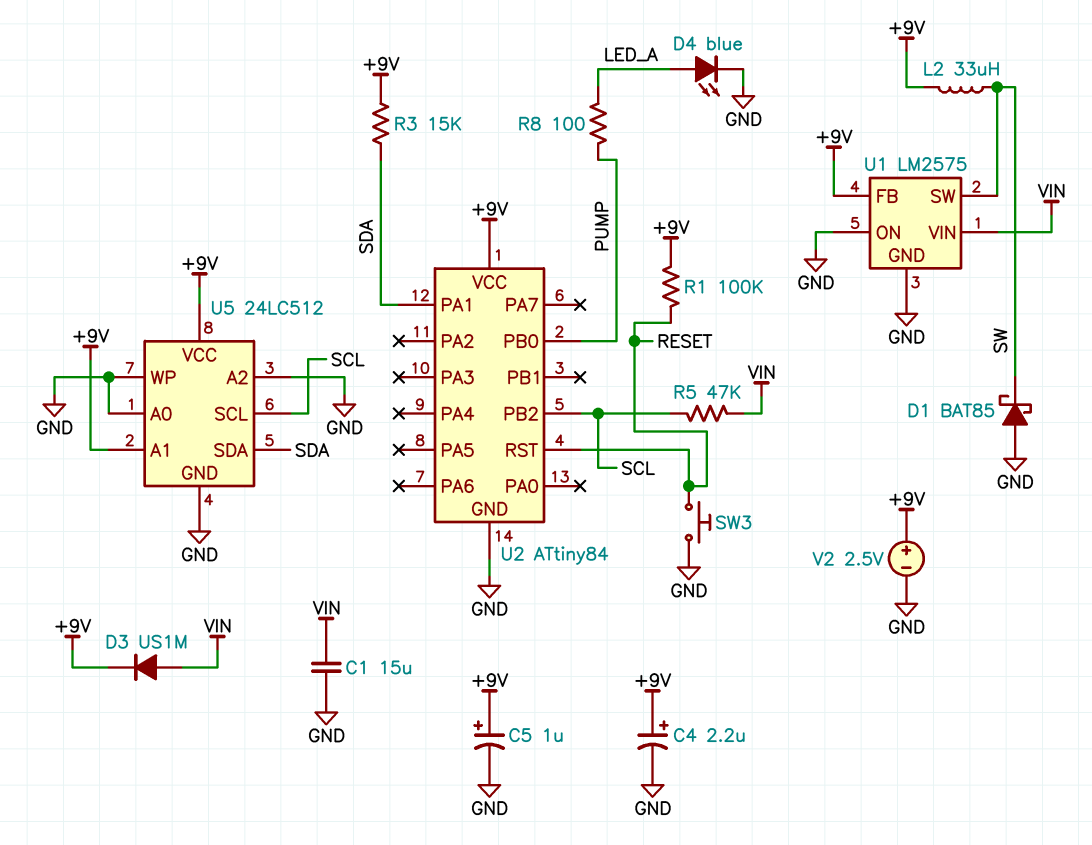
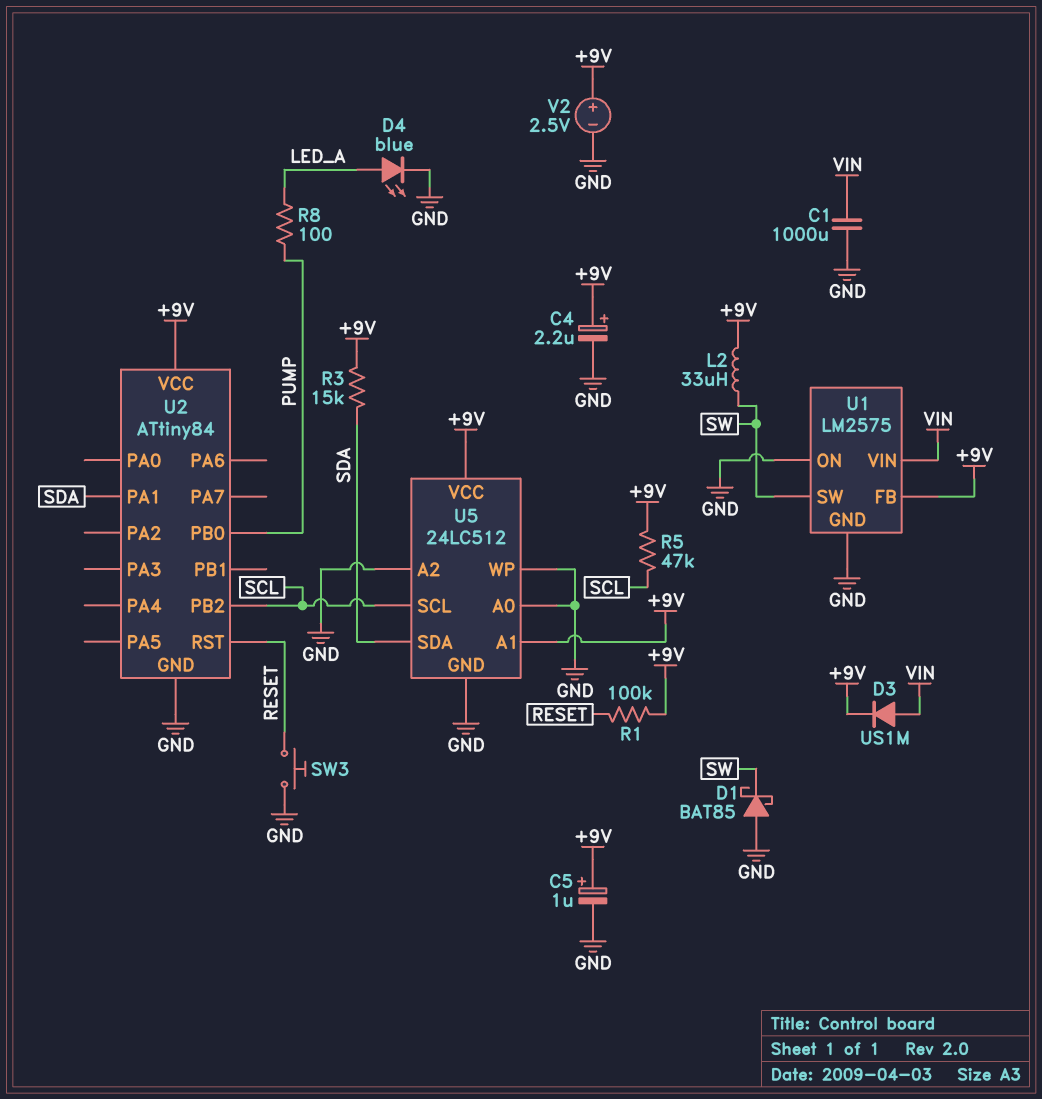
C1: 15uF (GND, VIN) -> 1000uF (GND, VIN)
R5: 47k (SCL, VIN) -> 47k (+9V, SCL)

